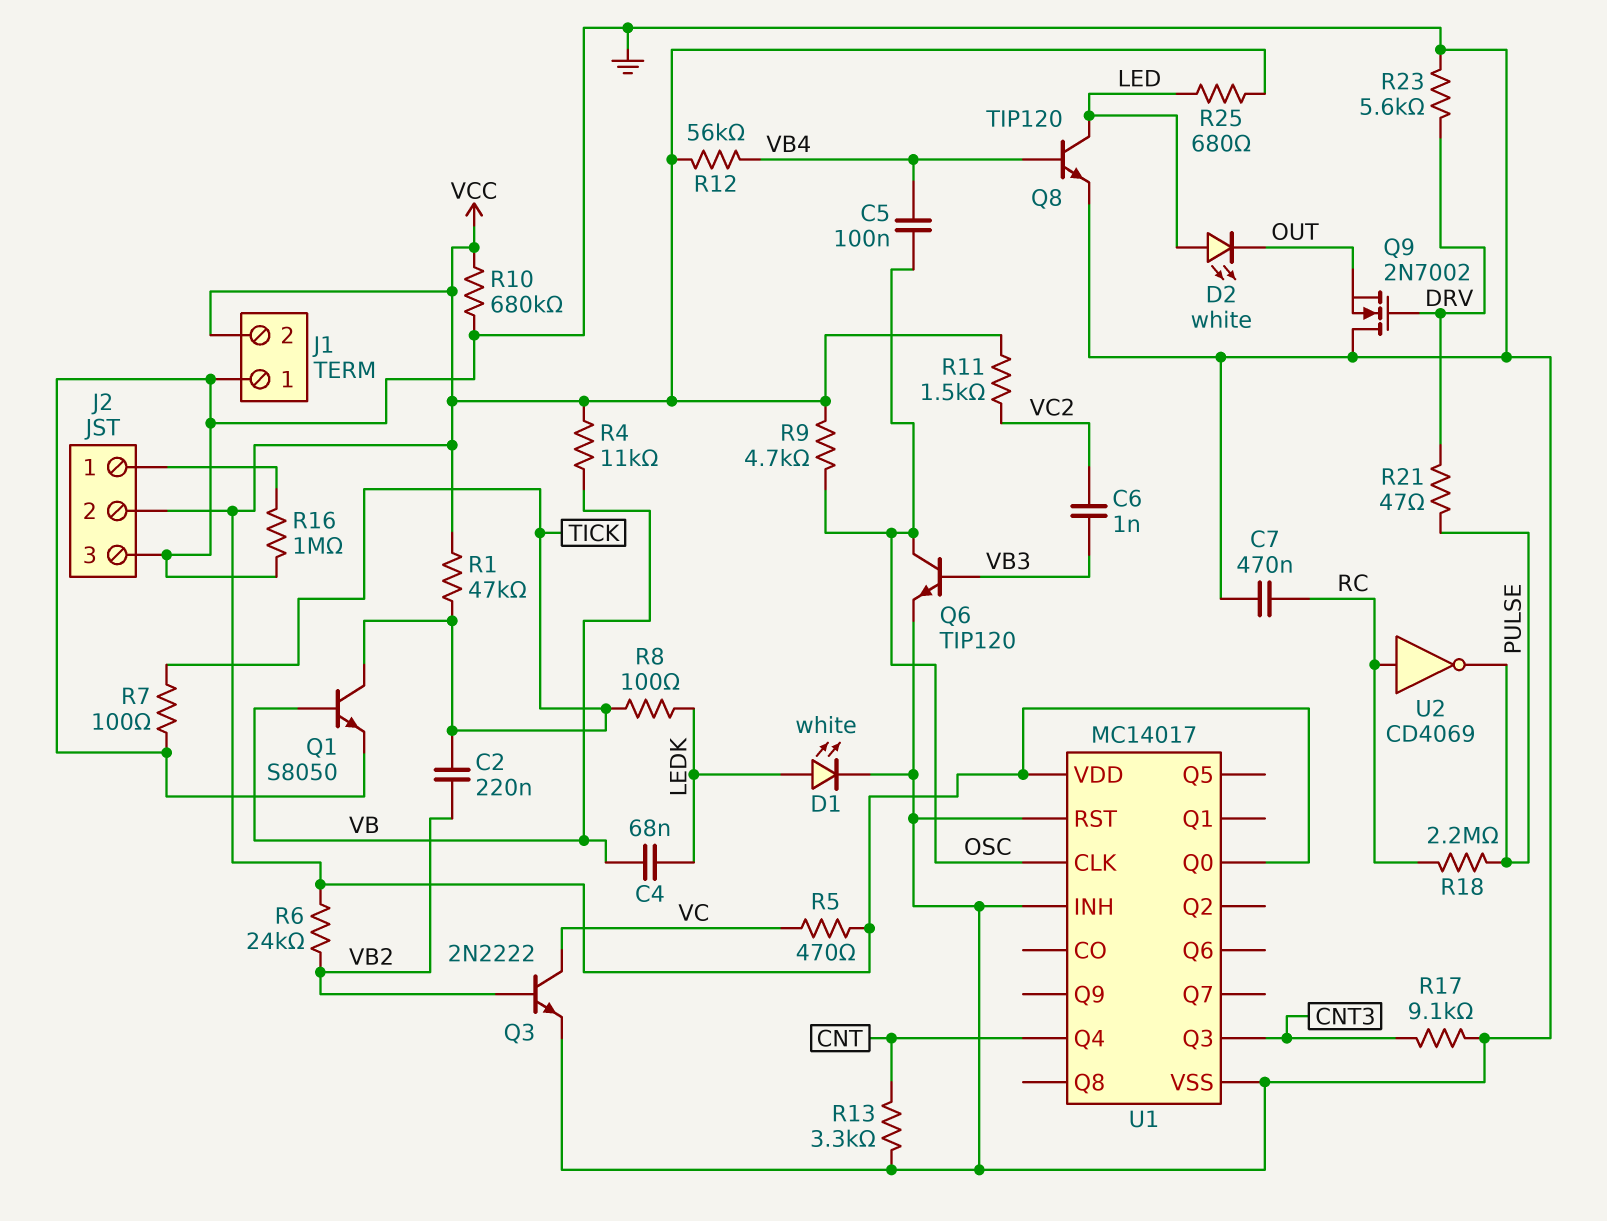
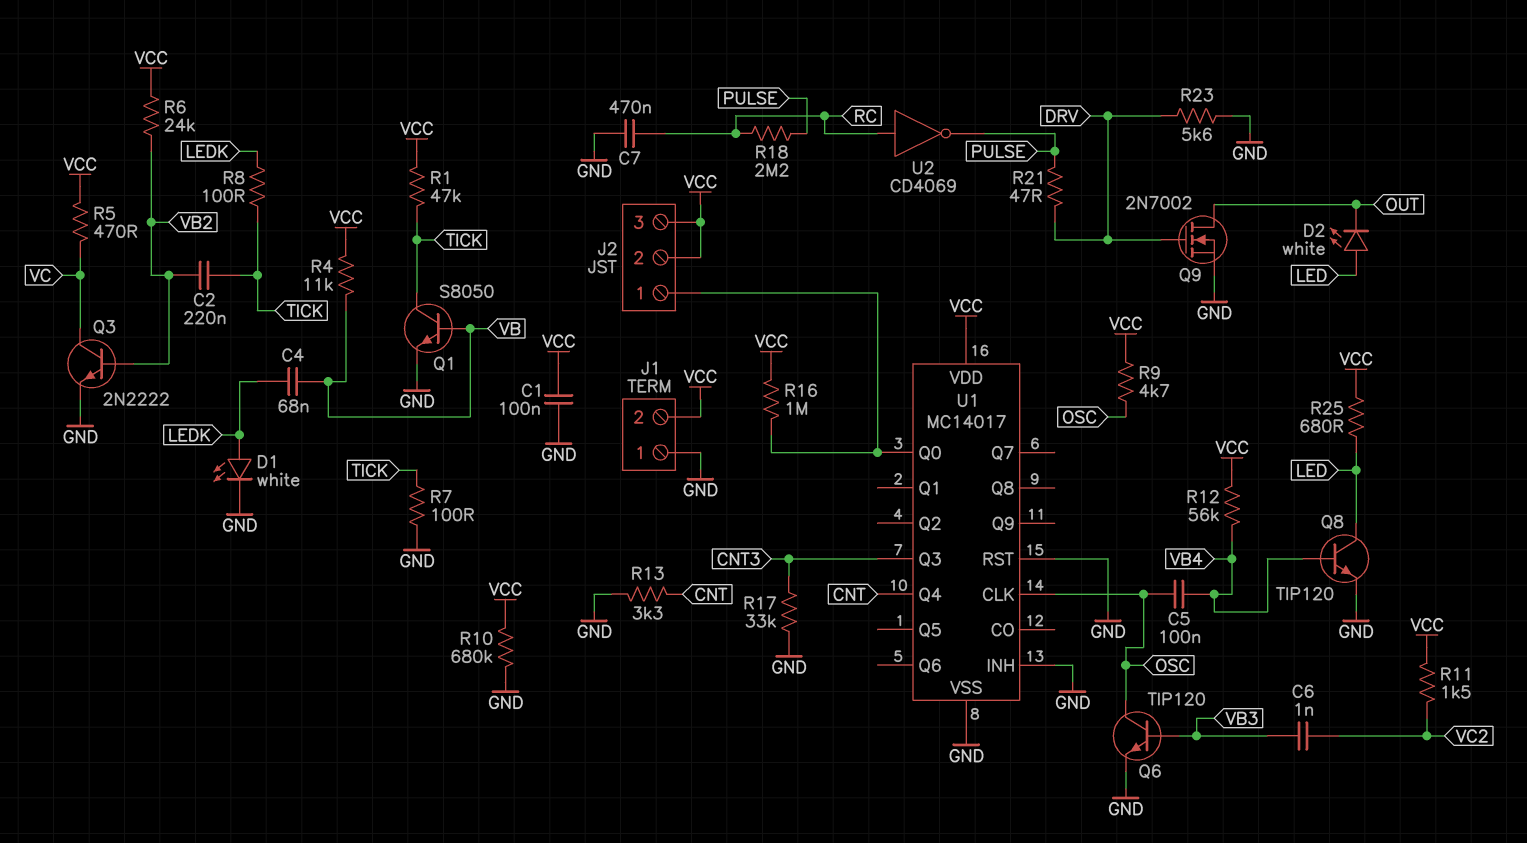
C1: none -> 100nF (GND, VCC)
J2 pin 3: GND -> VCC
Q9: NMOS 2N7002 (G DRV, D GND, S OUT) -> NMOS 2N7002 (G DRV, D OUT, S GND)
R16: 1M (GND, J2/1) -> 1M (J2/1, VCC)
R17: 9.1k (CNT3, GND) -> 33k (CNT3, GND)
U1 pin Q0: VCC -> J2/1

